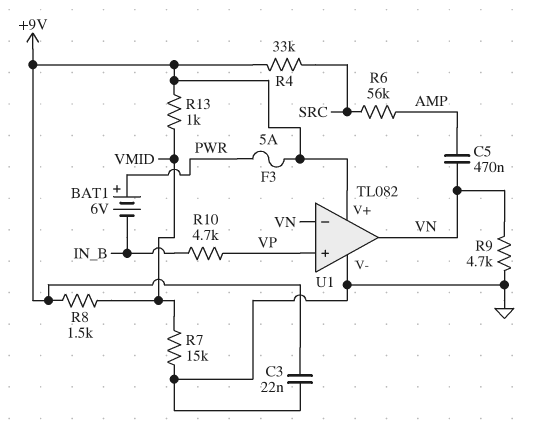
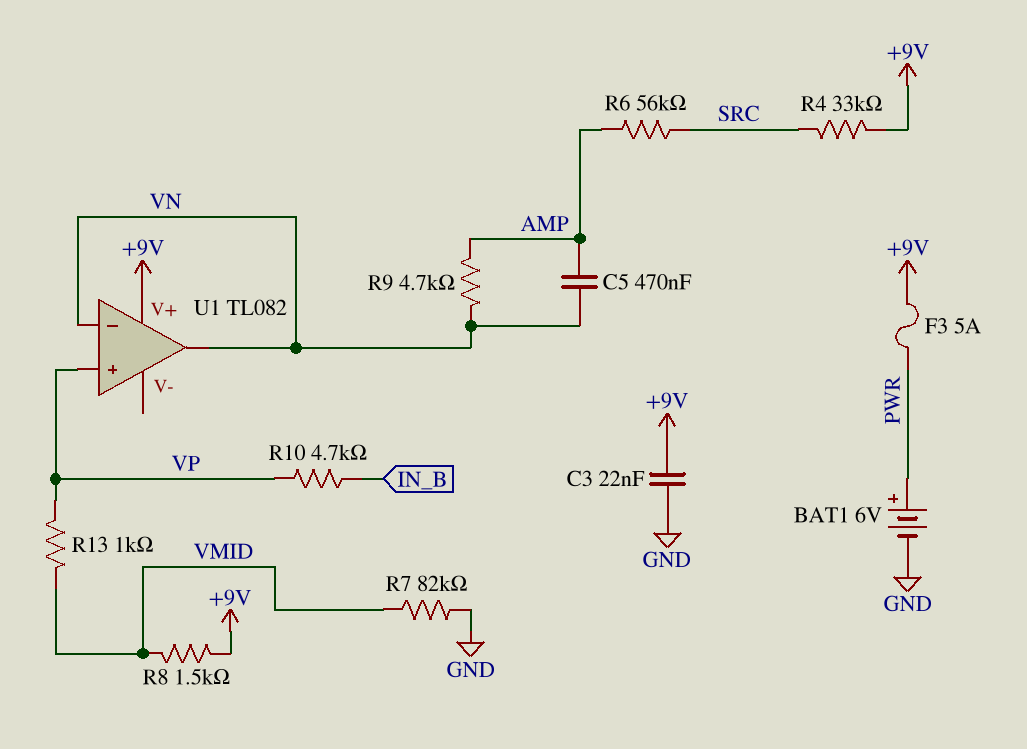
BAT1: 6V (plus PWR, minus IN_B) -> 6V (plus PWR, minus GND)
R7: 15k (GND, VMID) -> 82k (GND, VMID)
R9: 4.7k (GND, VN) -> 4.7k (AMP, VN)
R13: 1k (+9V, VMID) -> 1k (VMID, VP)
U1 pin V-: GND -> none

